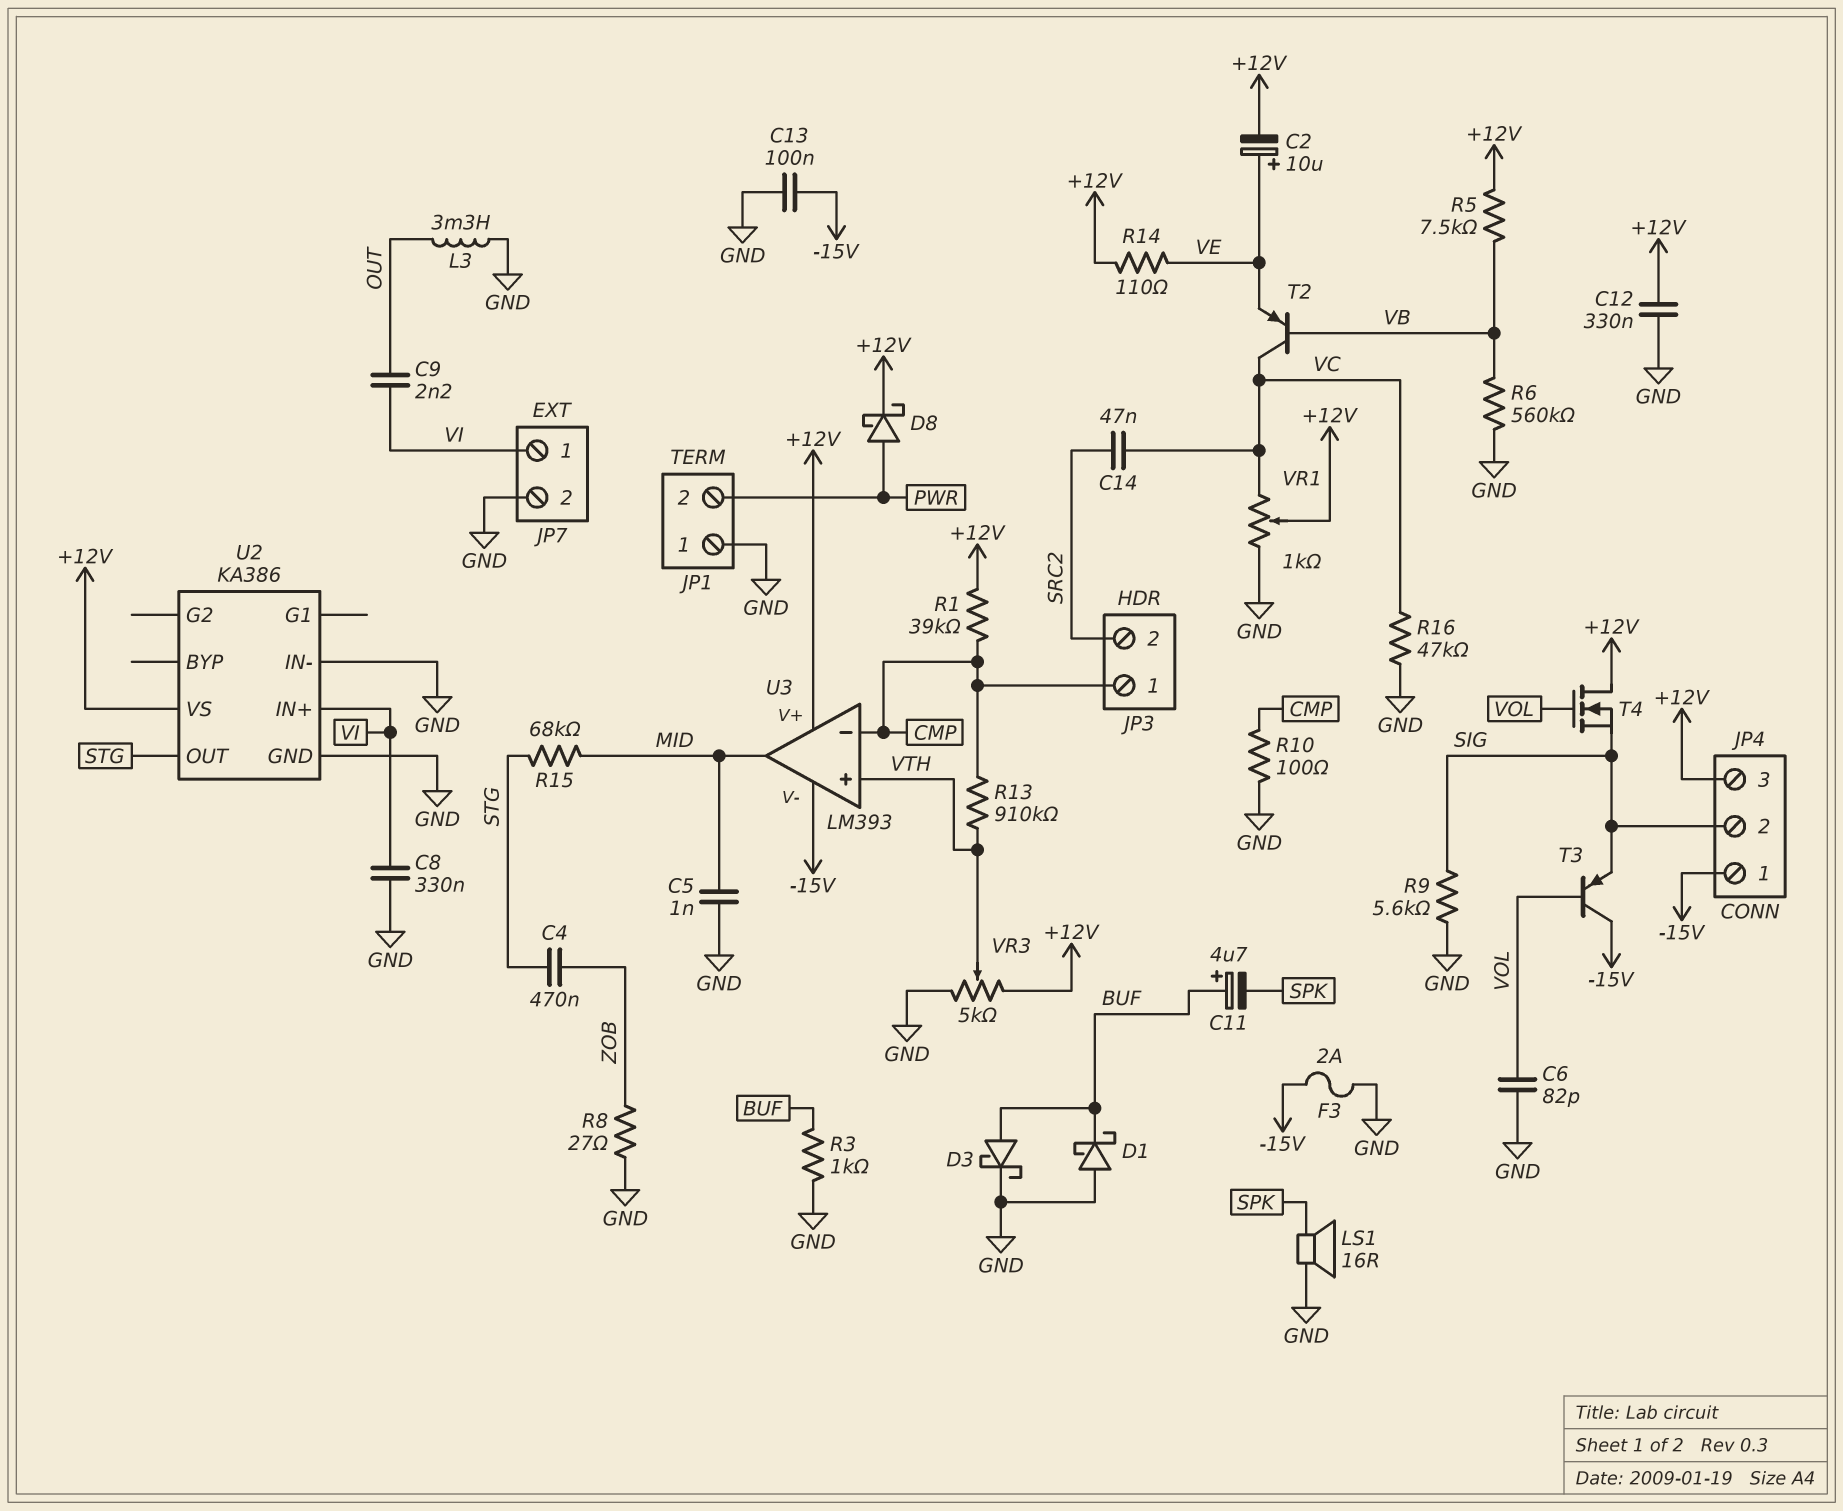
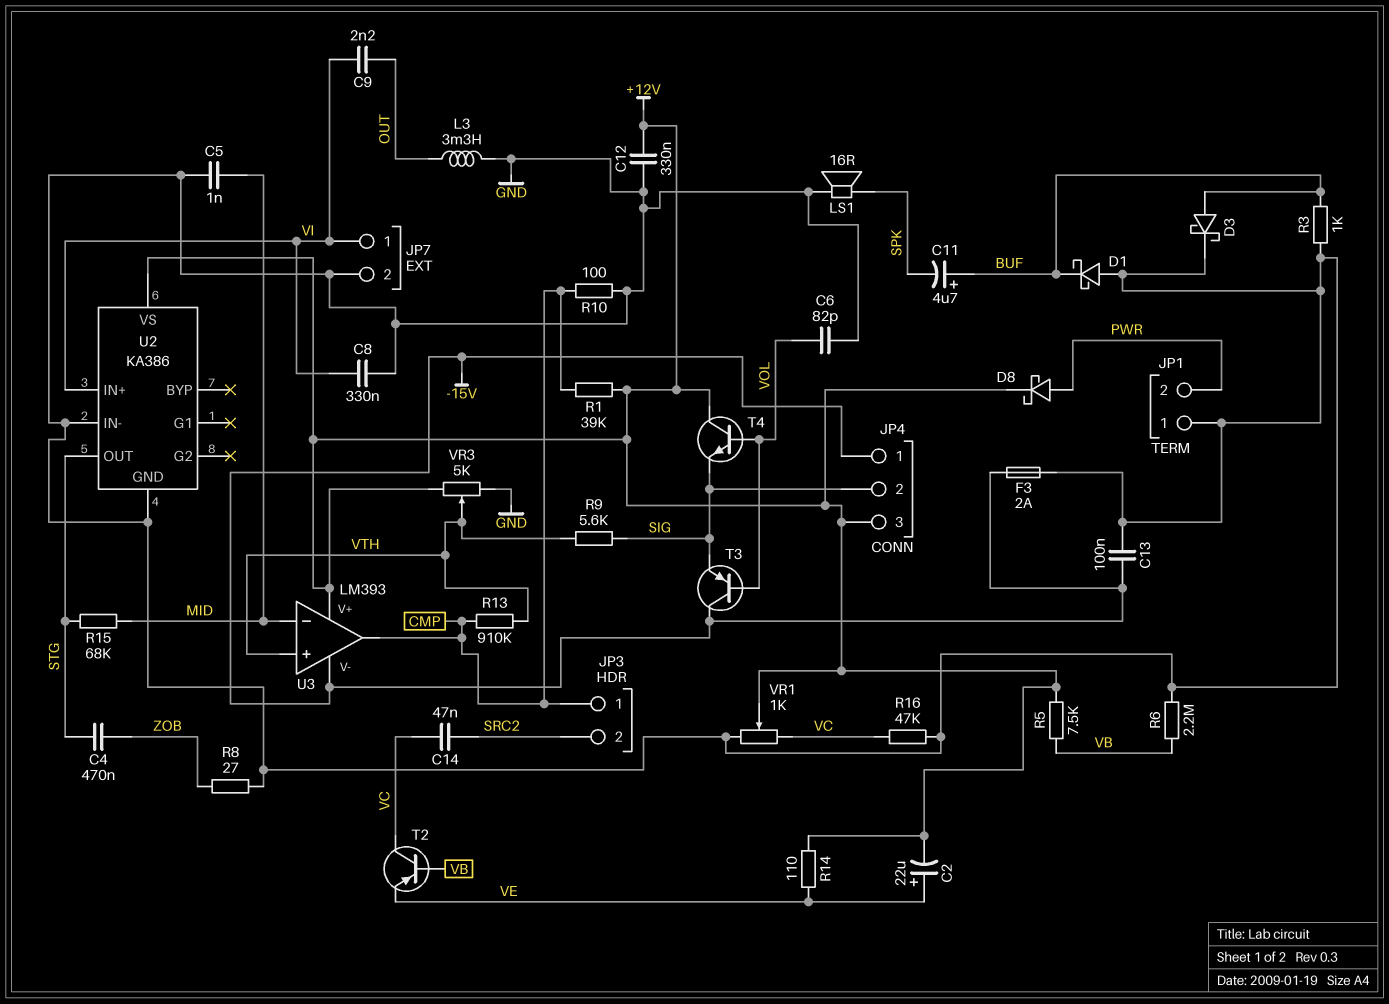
C2: 10uF (plus VE, minus +12V) -> 22uF (plus VE, minus +12V)
R6: 560k (GND, VB) -> 2.2M (GND, VB)
R9: 5.6k (GND, SIG) -> 5.6k (SIG, VTH)
T4: NMOS (G VOL, D +12V, S SIG) -> NPN (B VOL, C +12V, E SIG)
U3 pin in-: CMP -> MID
U3 pin out: MID -> CMP

